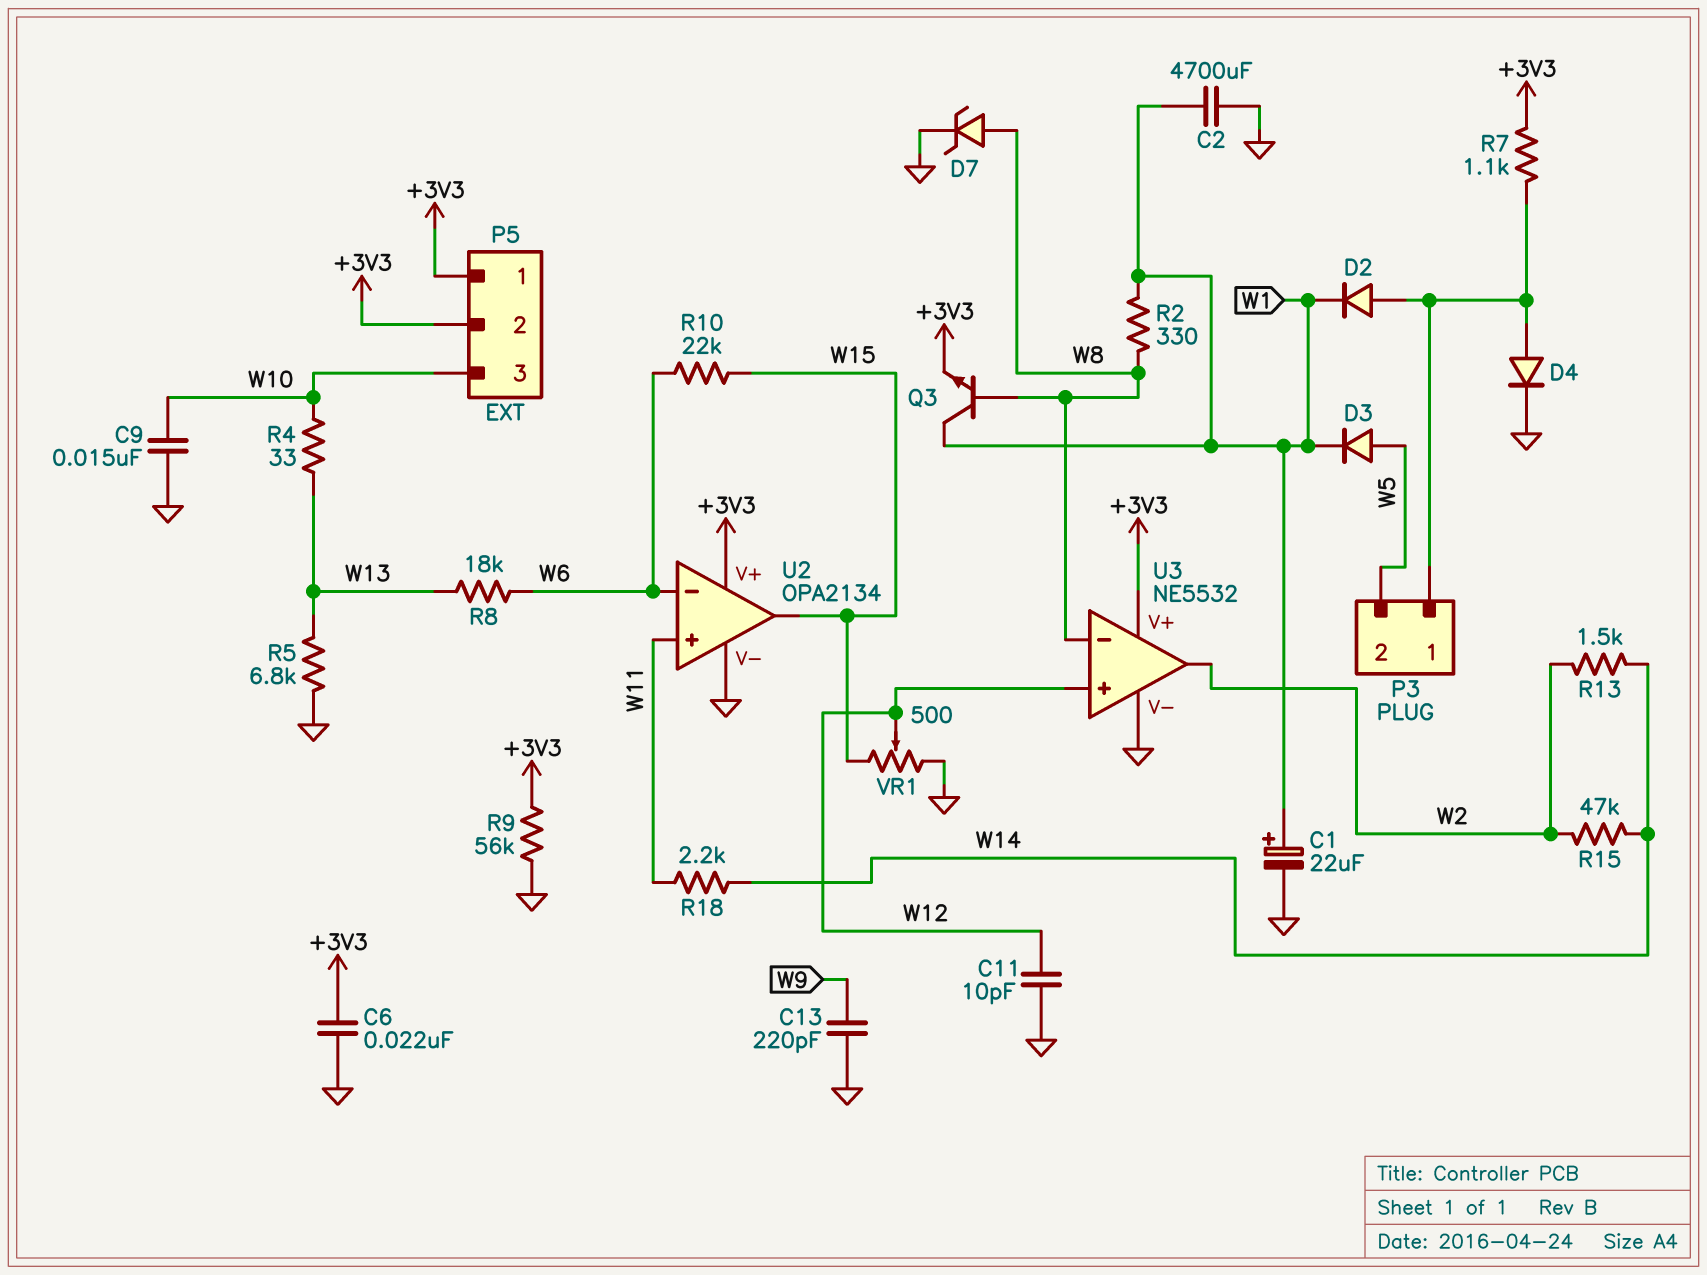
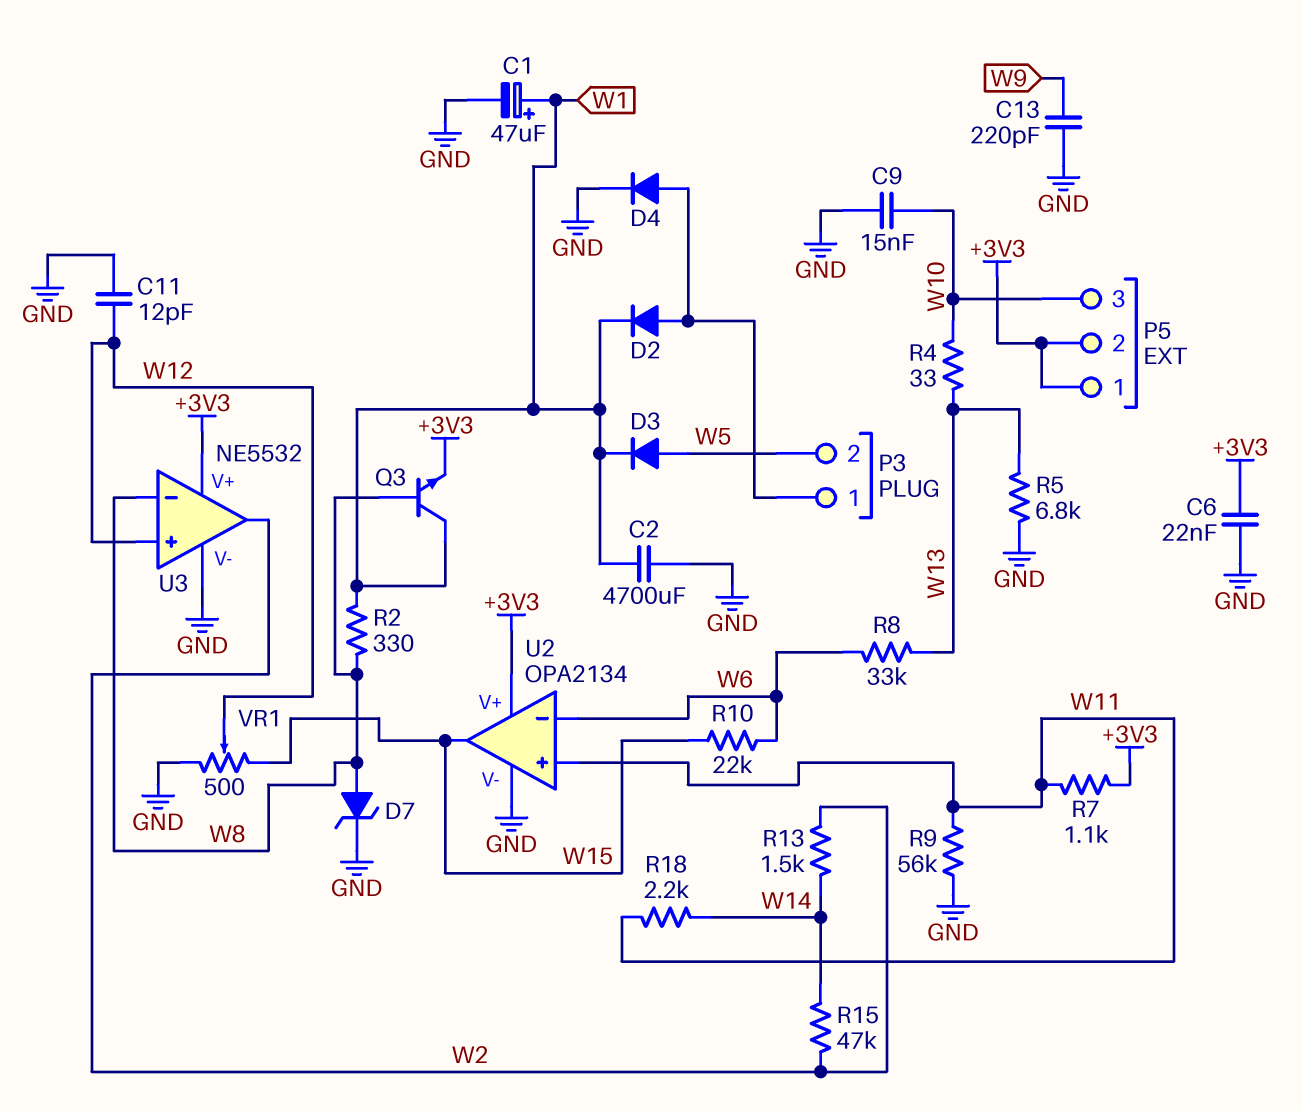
C1: 22uF (plus W1, minus GND) -> 47uF (plus W1, minus GND)
C11: 10pF (GND, W12) -> 12pF (GND, W12)
R7: 1.1k (+3V3, P3/1) -> 1.1k (+3V3, W11)
R8: 18k (W6, W13) -> 33k (W6, W13)
R9: 56k (+3V3, GND) -> 56k (GND, W11)

